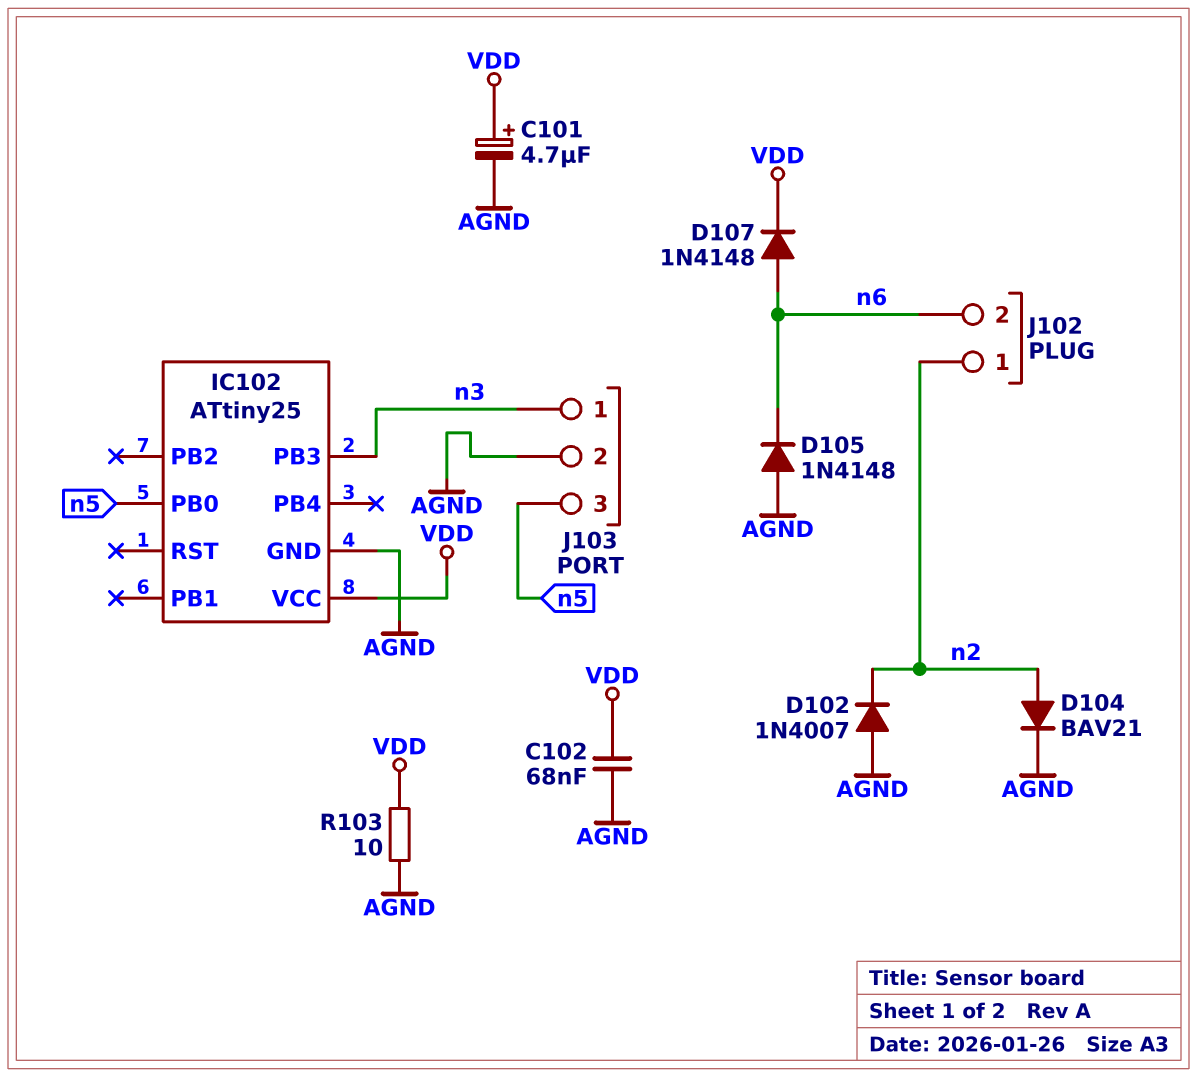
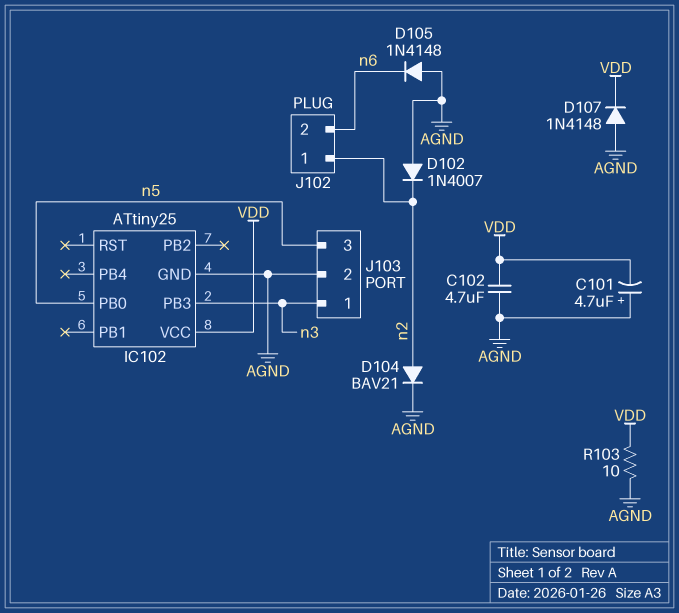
C101: 4.7uF (plus VDD, minus AGND) -> 4.7uF (plus AGND, minus VDD)
C102: 68nF (AGND, VDD) -> 4.7uF (AGND, VDD)
D107: diode 1N4148 (A n6, K VDD) -> diode 1N4148 (A AGND, K VDD)

